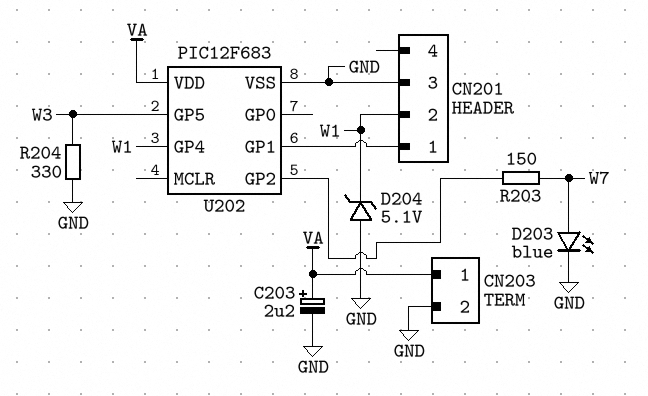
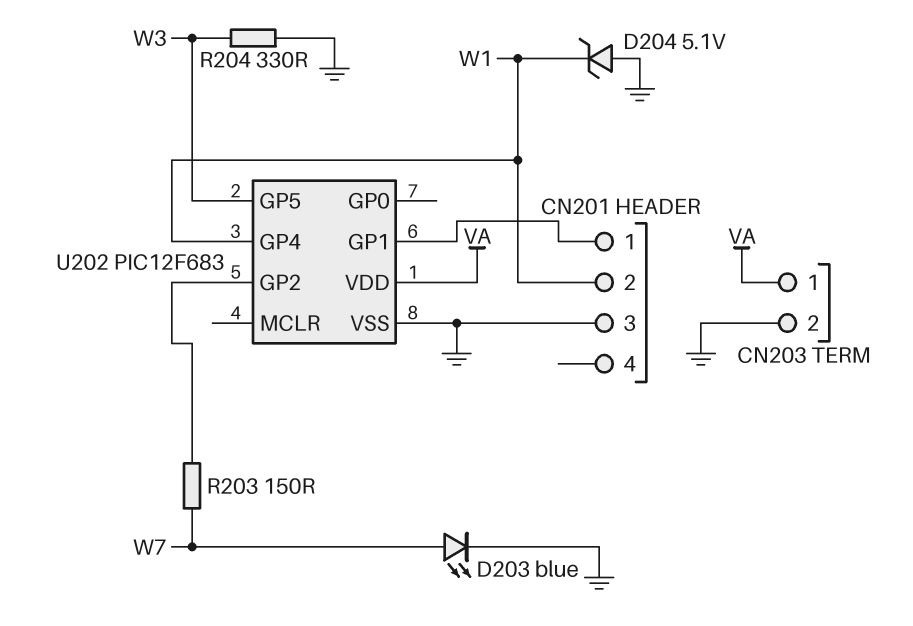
C203: 2.2uF (plus VA, minus GND) -> none

